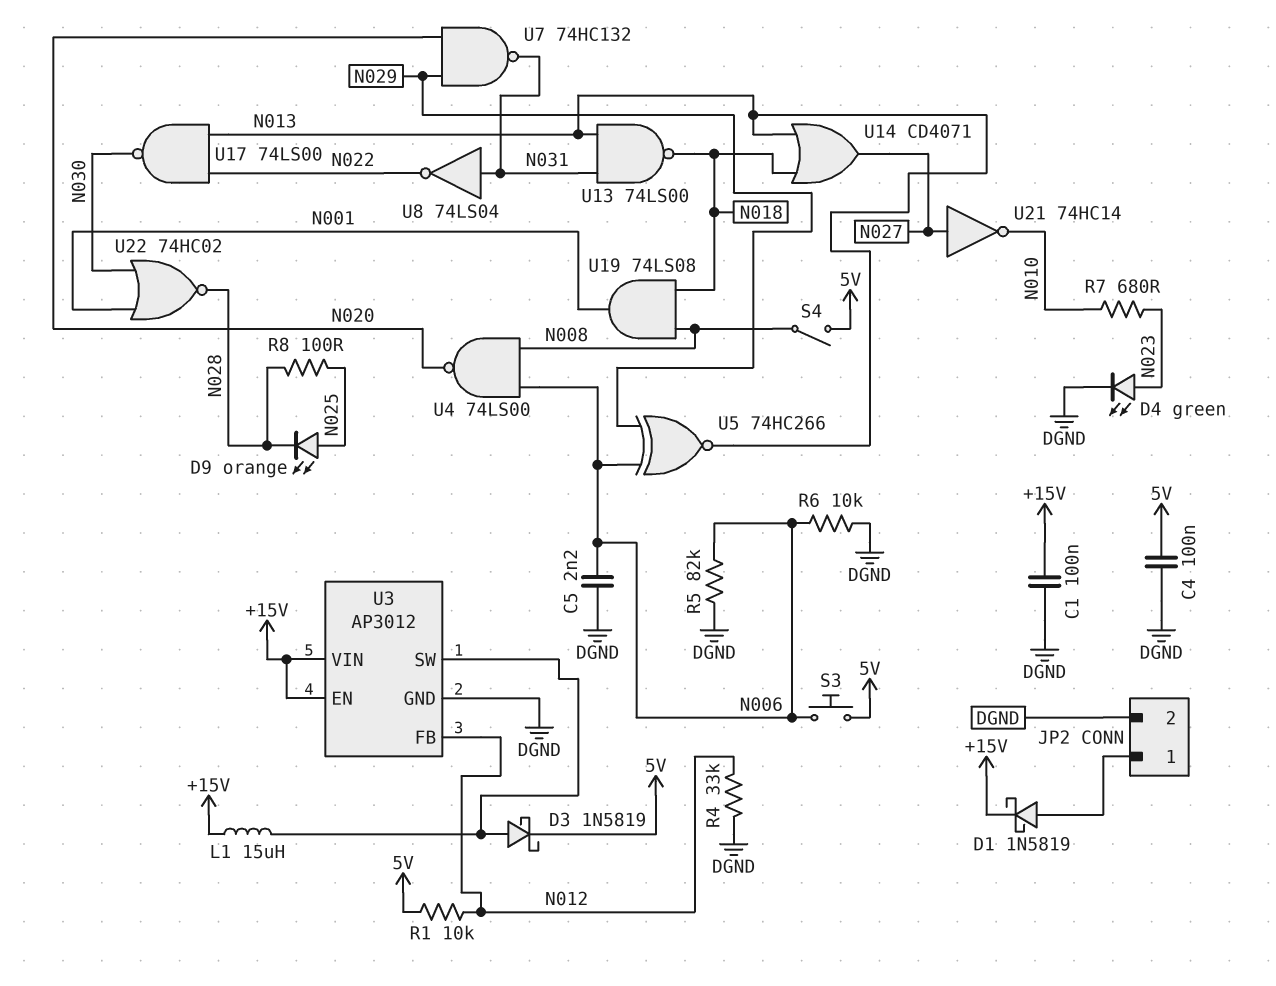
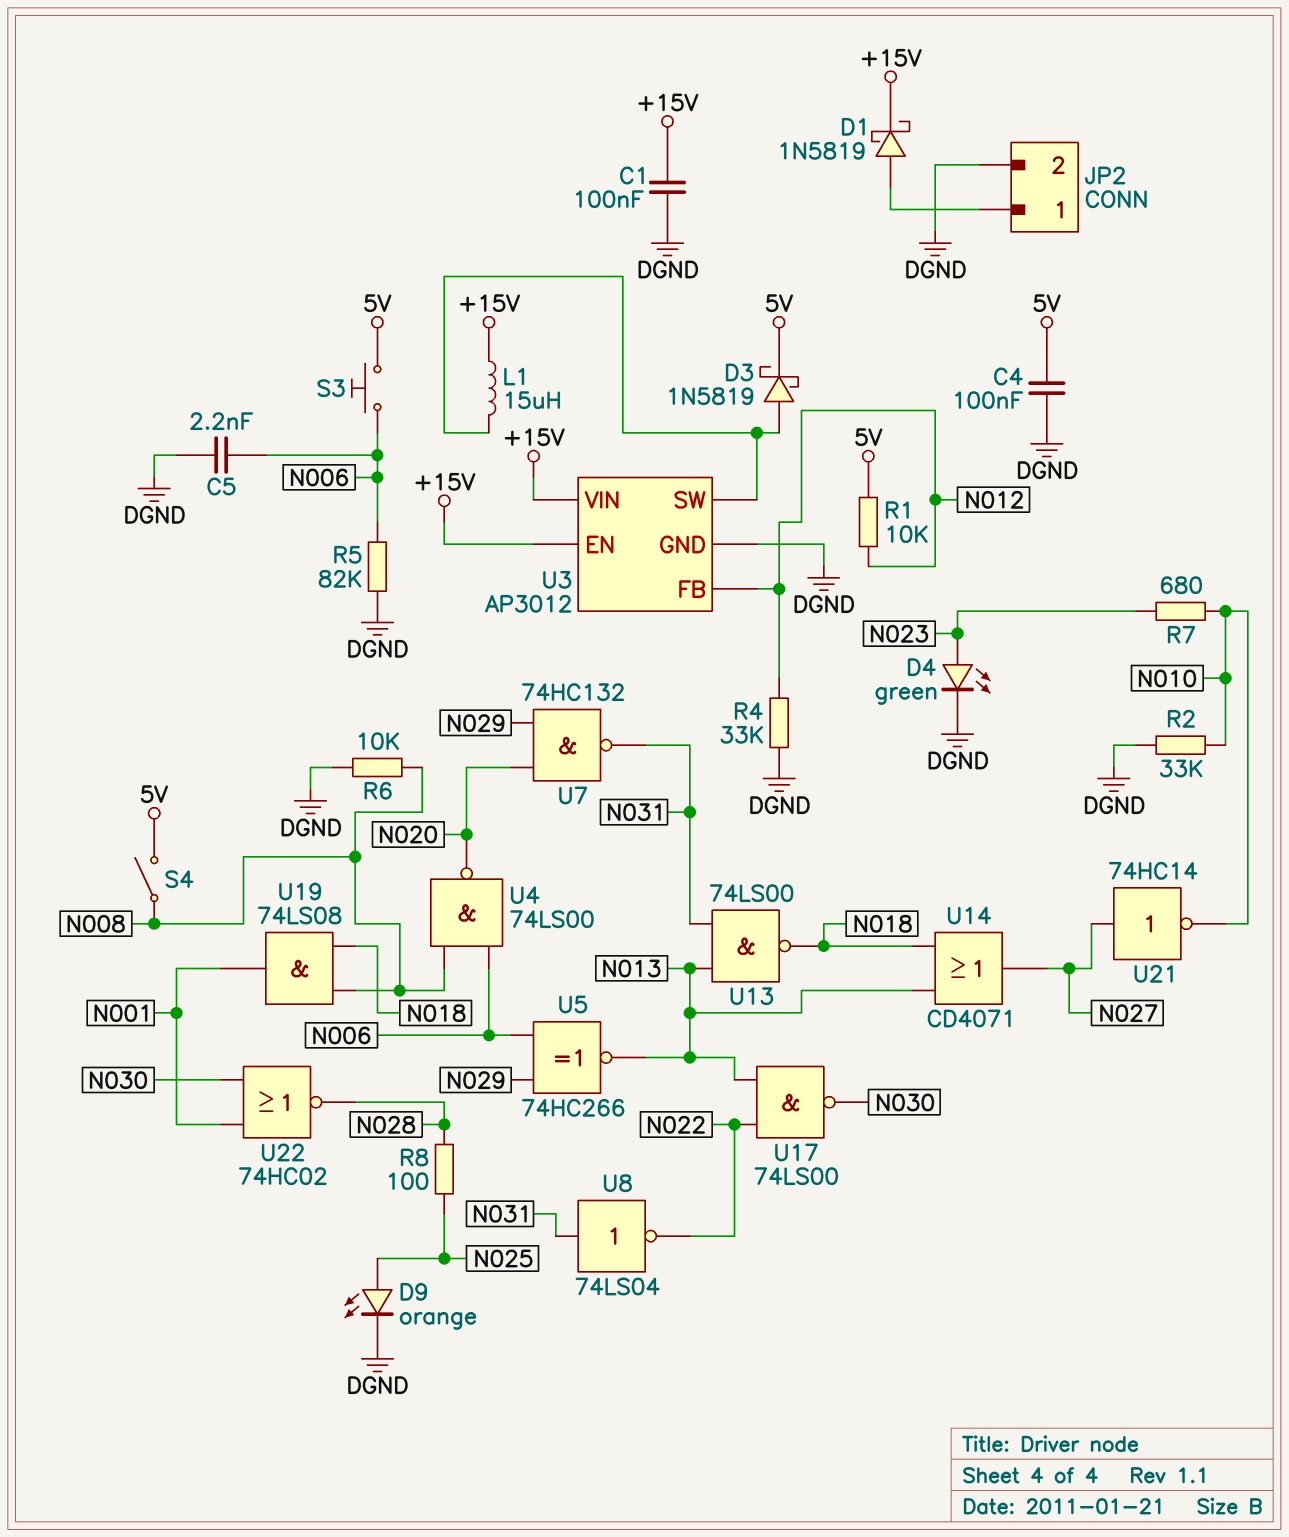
D9: LED orange (A N025, K N028) -> LED orange (A N025, K DGND)
R2: none -> 33k (DGND, N010)
R6: 10k (DGND, N006) -> 10k (DGND, N008)

